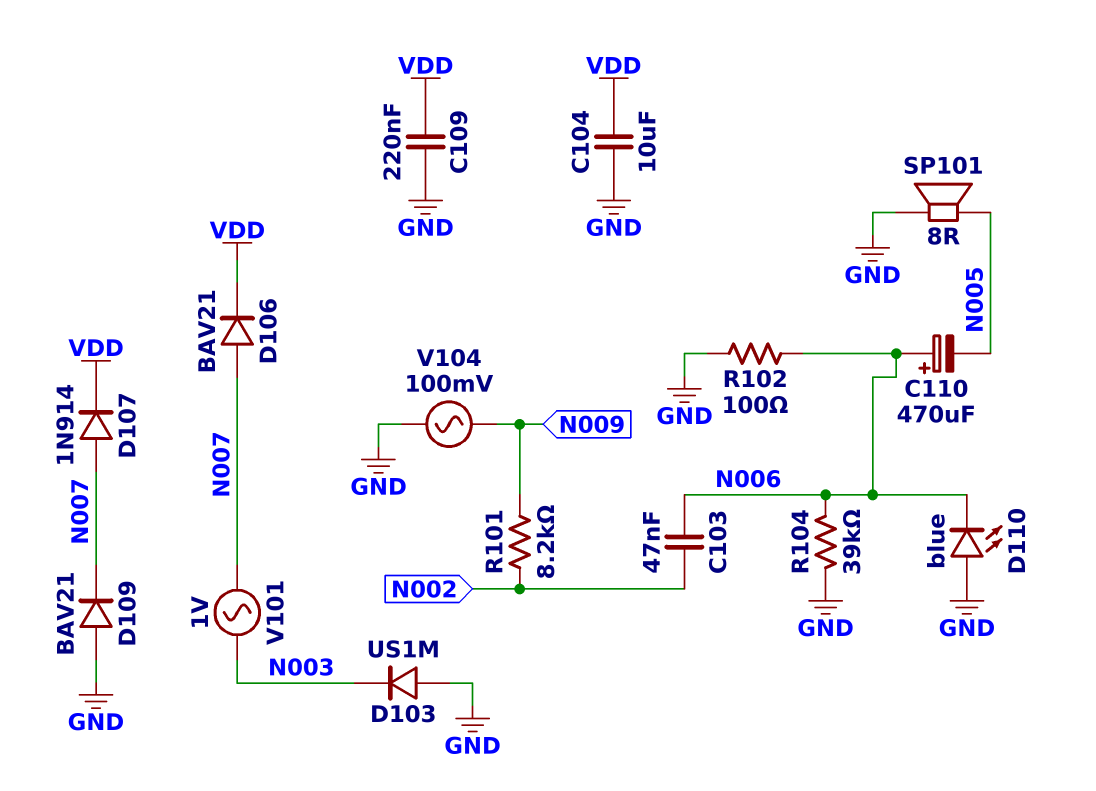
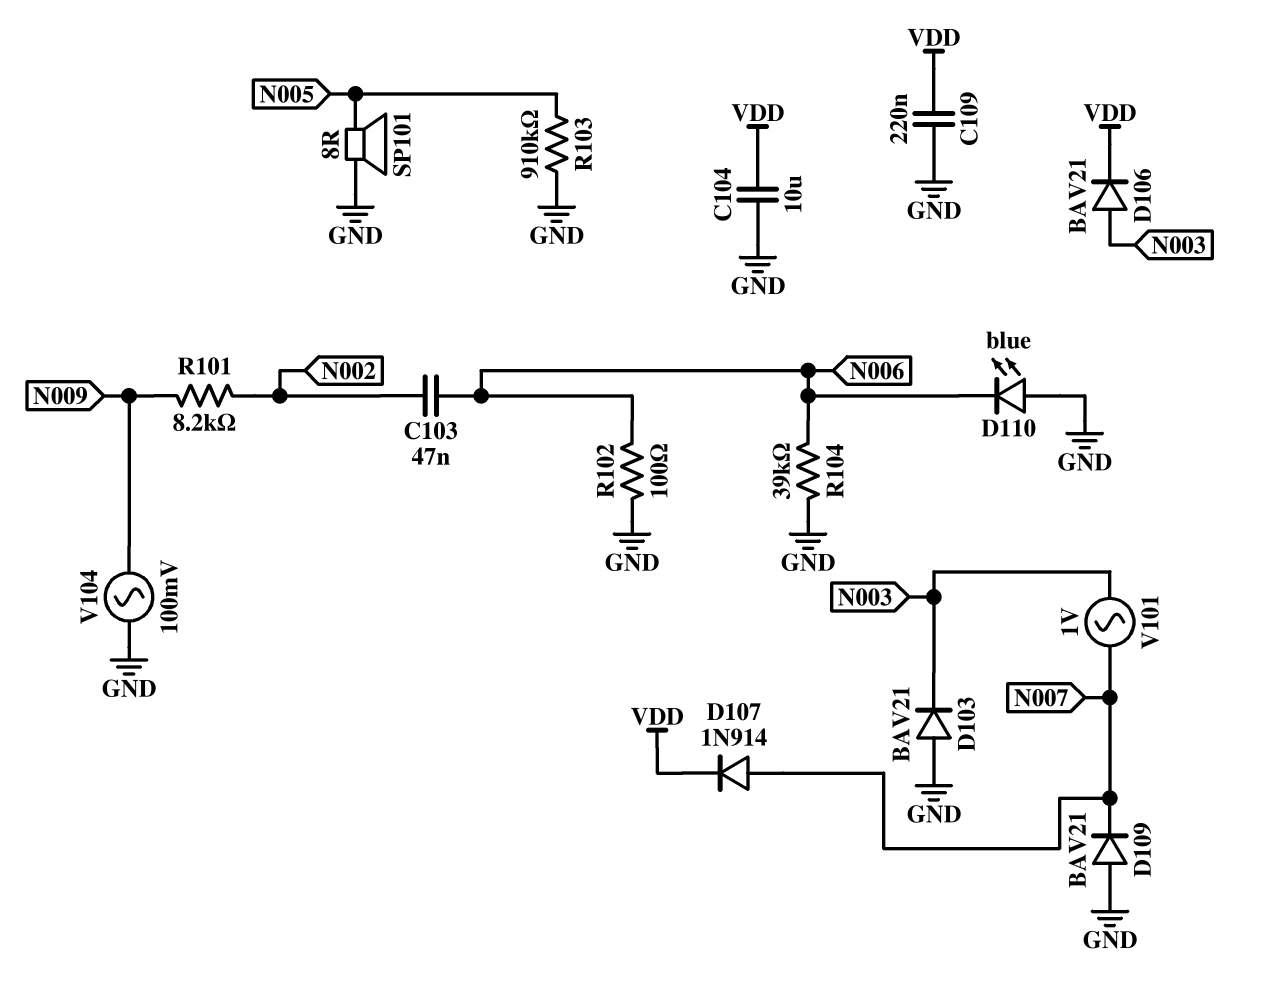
C110: 470uF (plus N006, minus N005) -> none
D103: diode US1M (A GND, K N003) -> diode BAV21 (A GND, K N003)
D106: diode BAV21 (A N007, K VDD) -> diode BAV21 (A N003, K VDD)
R103: none -> 910k (GND, N005)

